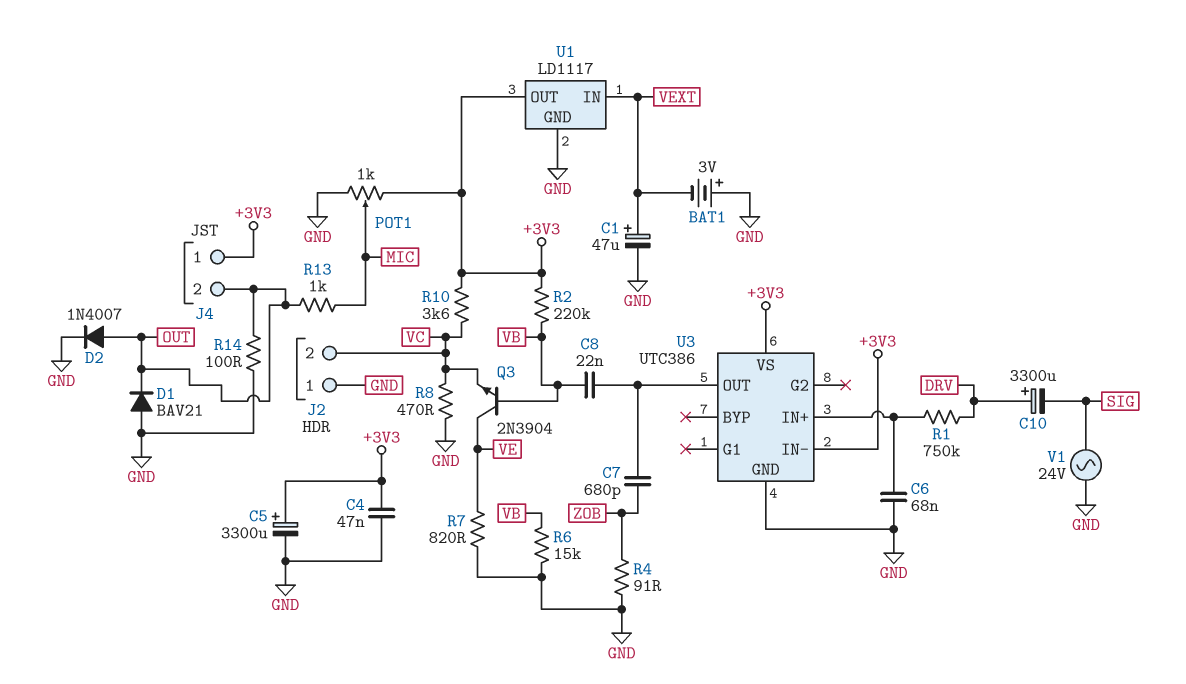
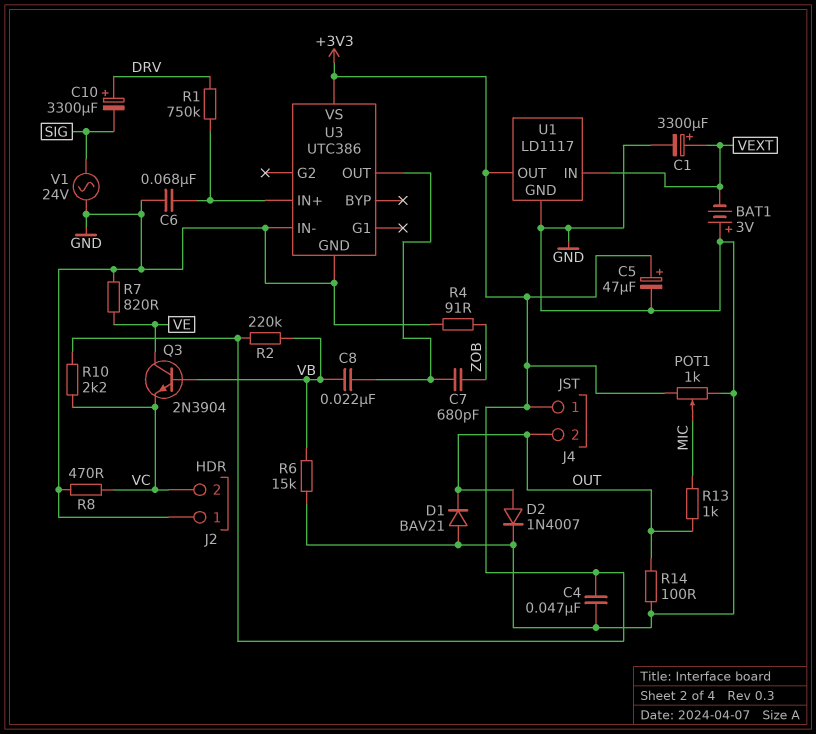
C1: 47uF (plus VEXT, minus GND) -> 3300uF (plus VEXT, minus GND)
C5: 3300uF (plus +3V3, minus GND) -> 47uF (plus +3V3, minus GND)
R10: 3.6k (+3V3, VC) -> 2.2k (+3V3, VC)
U3 pin IN-: +3V3 -> GND

